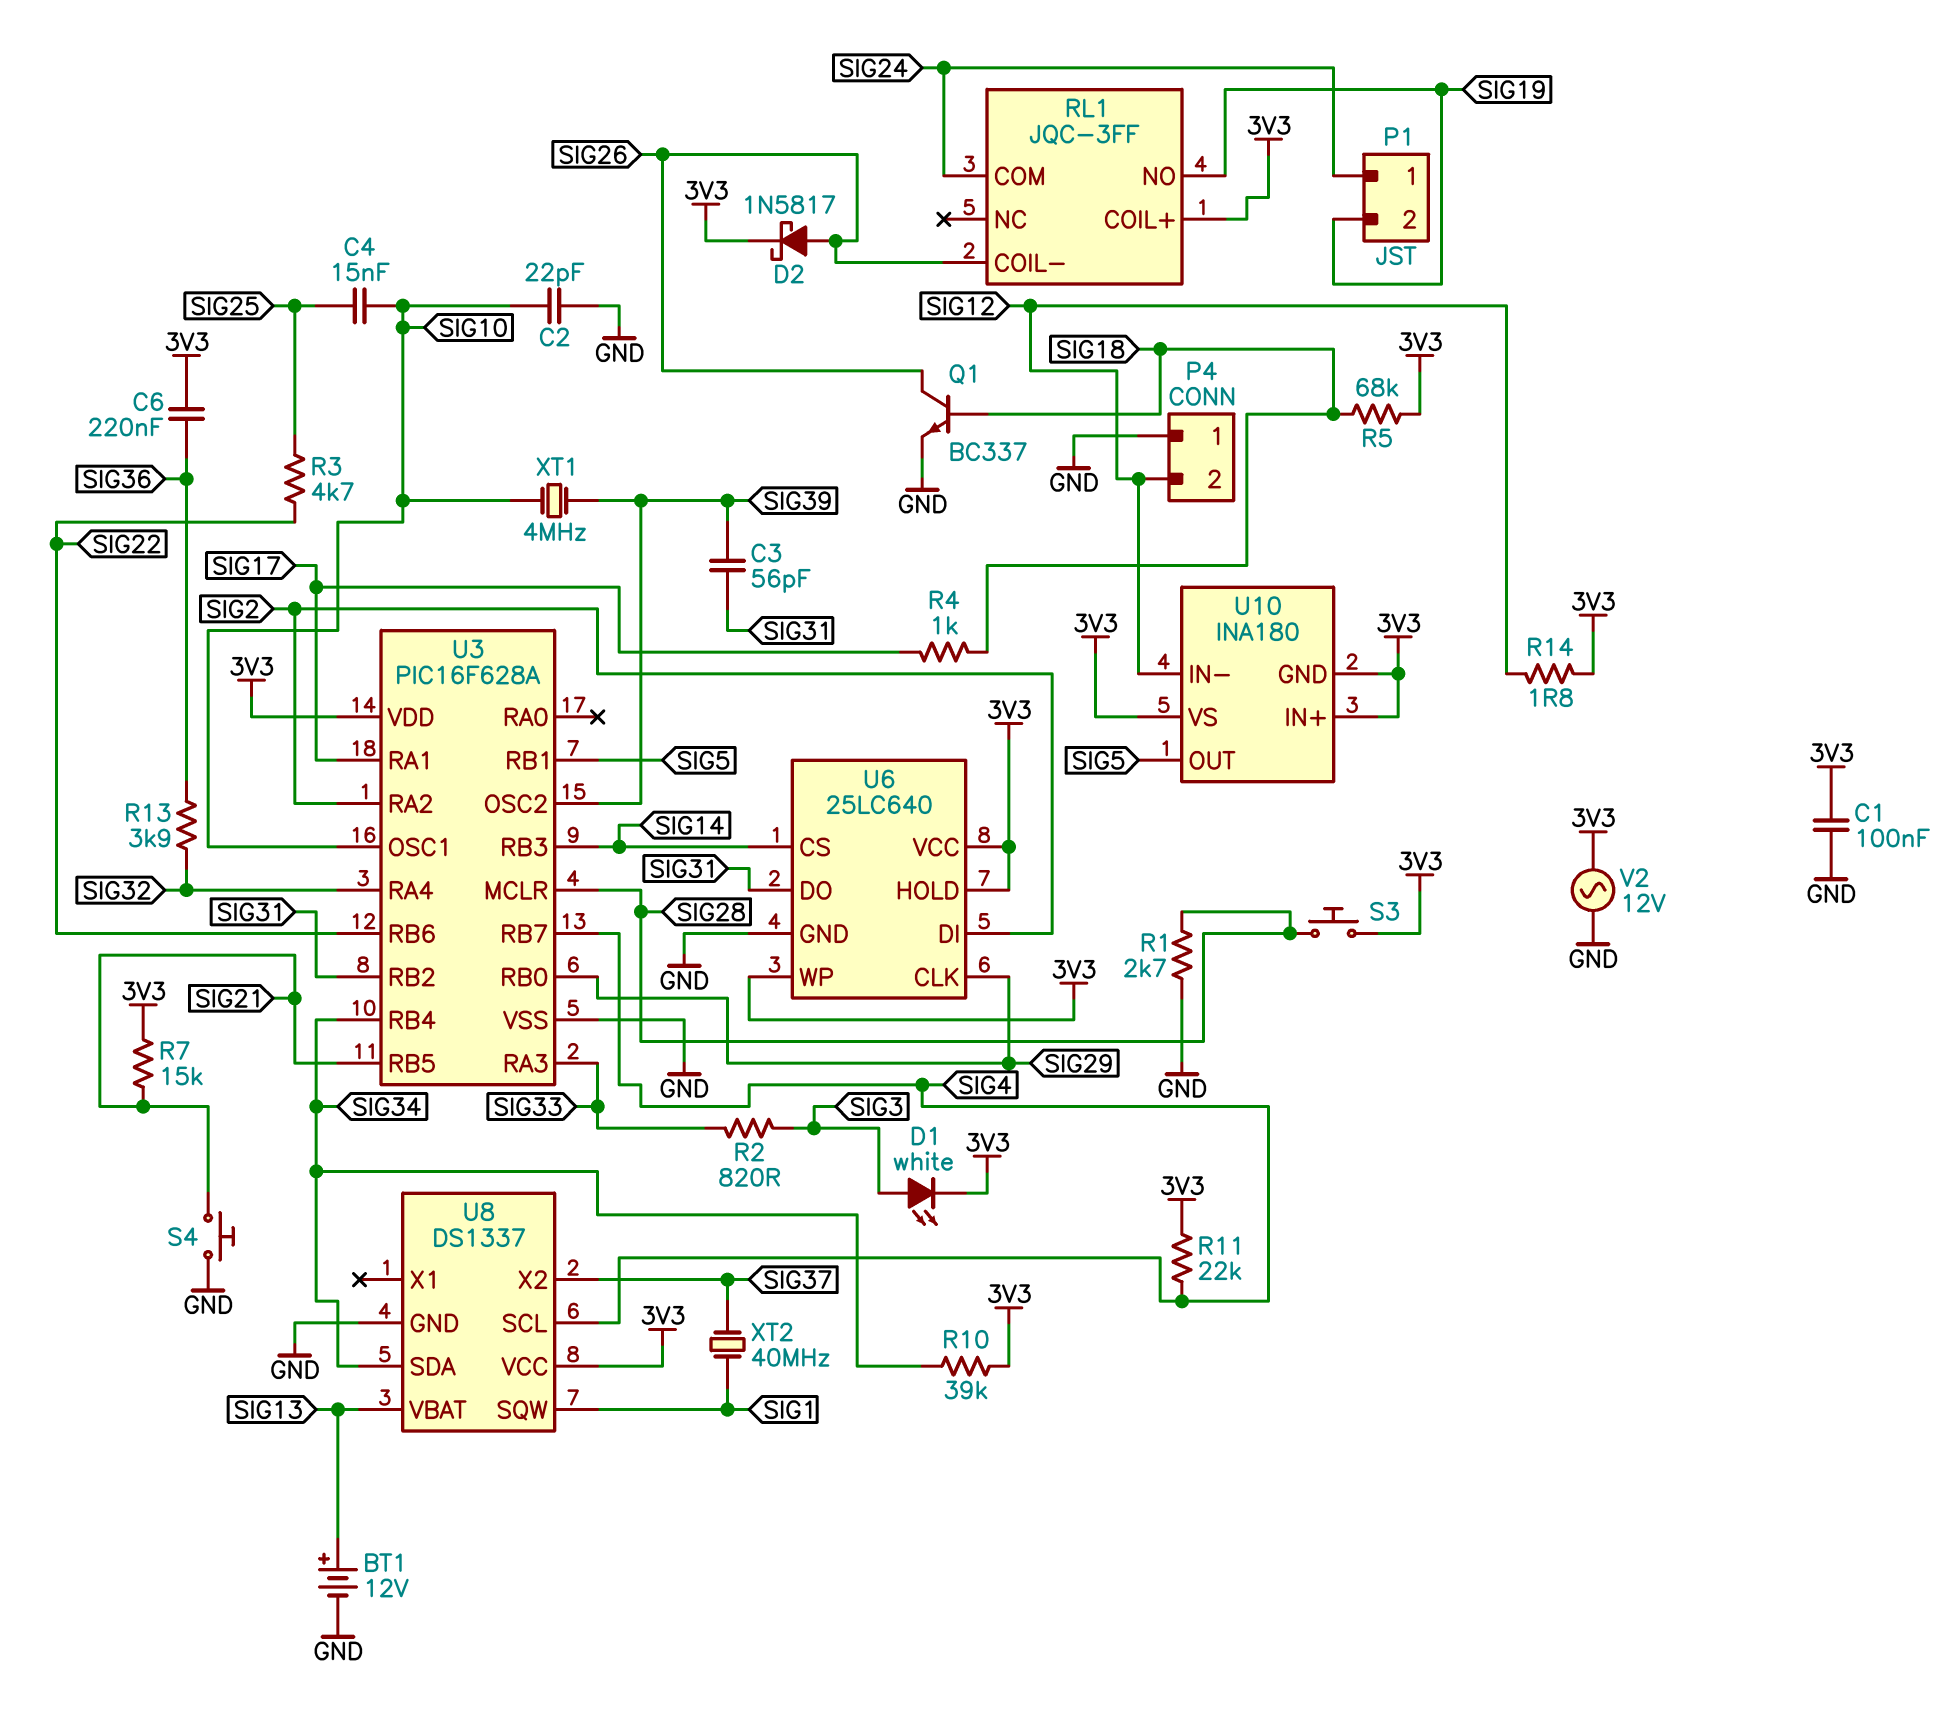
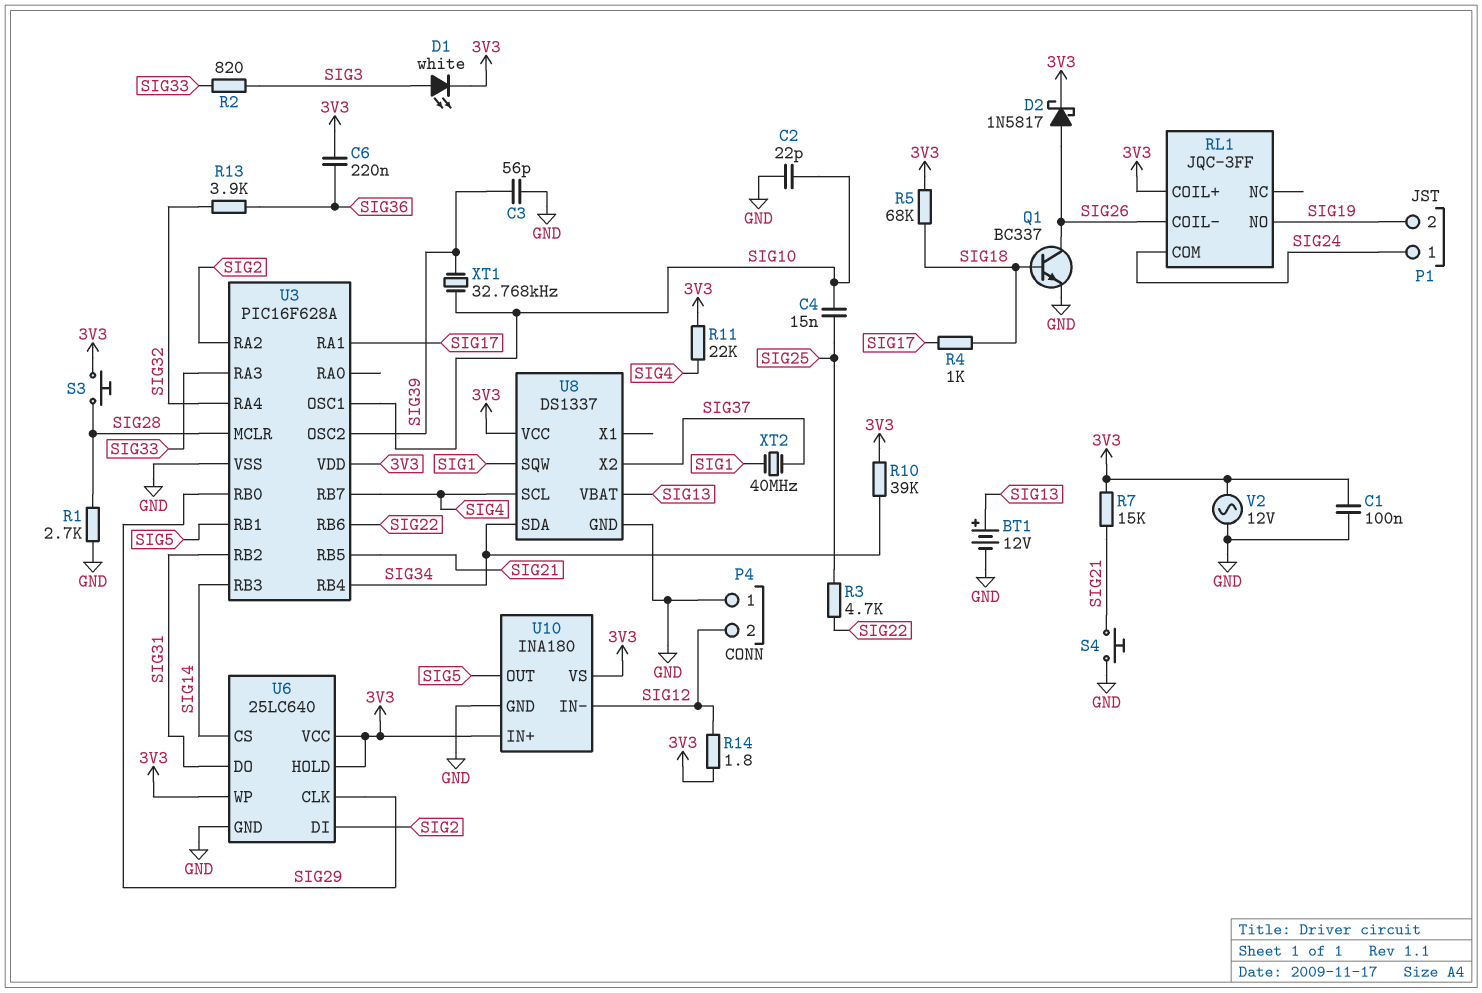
C3: 56pF (SIG31, SIG39) -> 56pF (GND, SIG39)
U10 pin GND: 3V3 -> GND
XT1: 4MHz (SIG10, SIG39) -> 32.768kHz (SIG10, SIG39)

